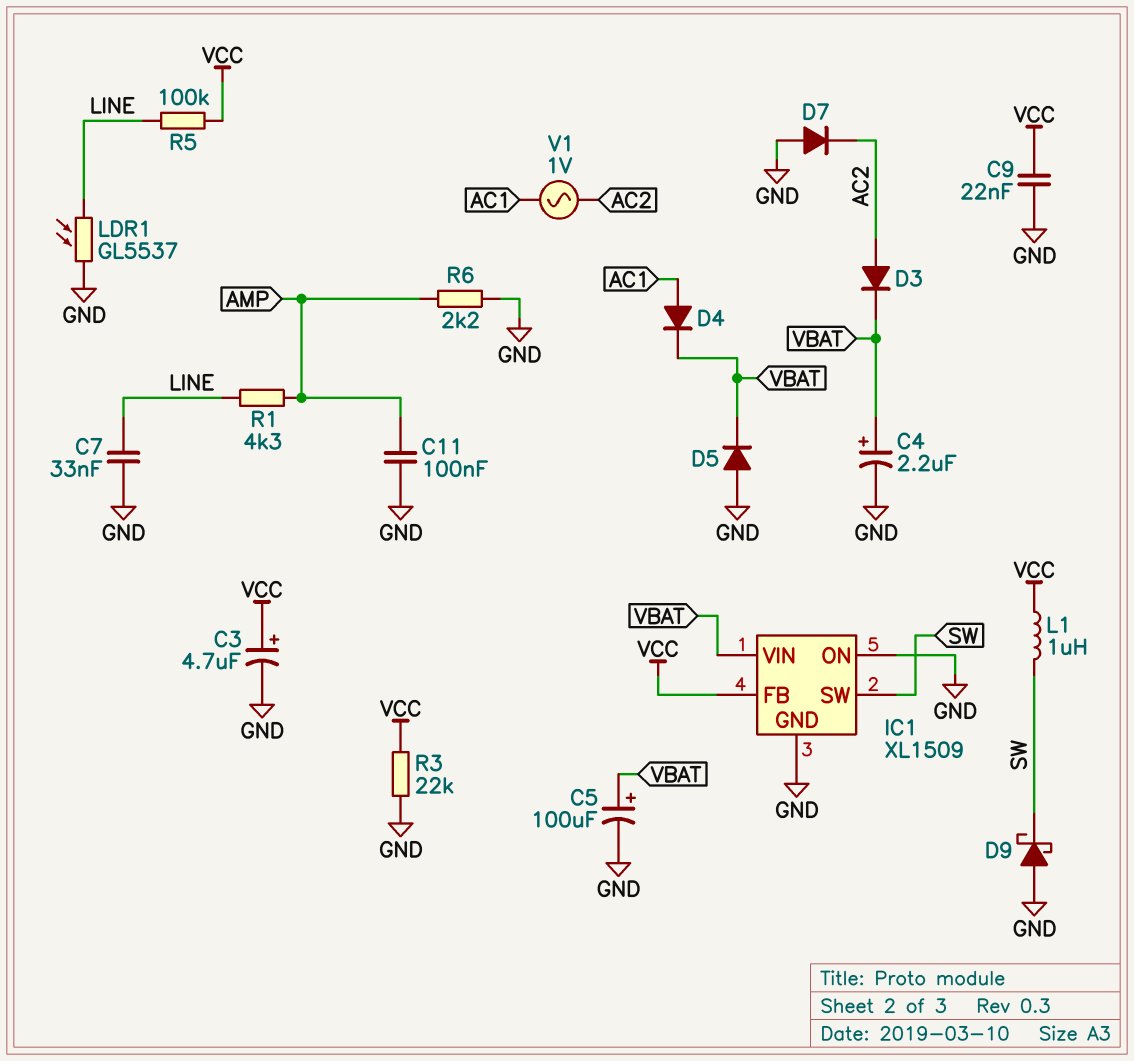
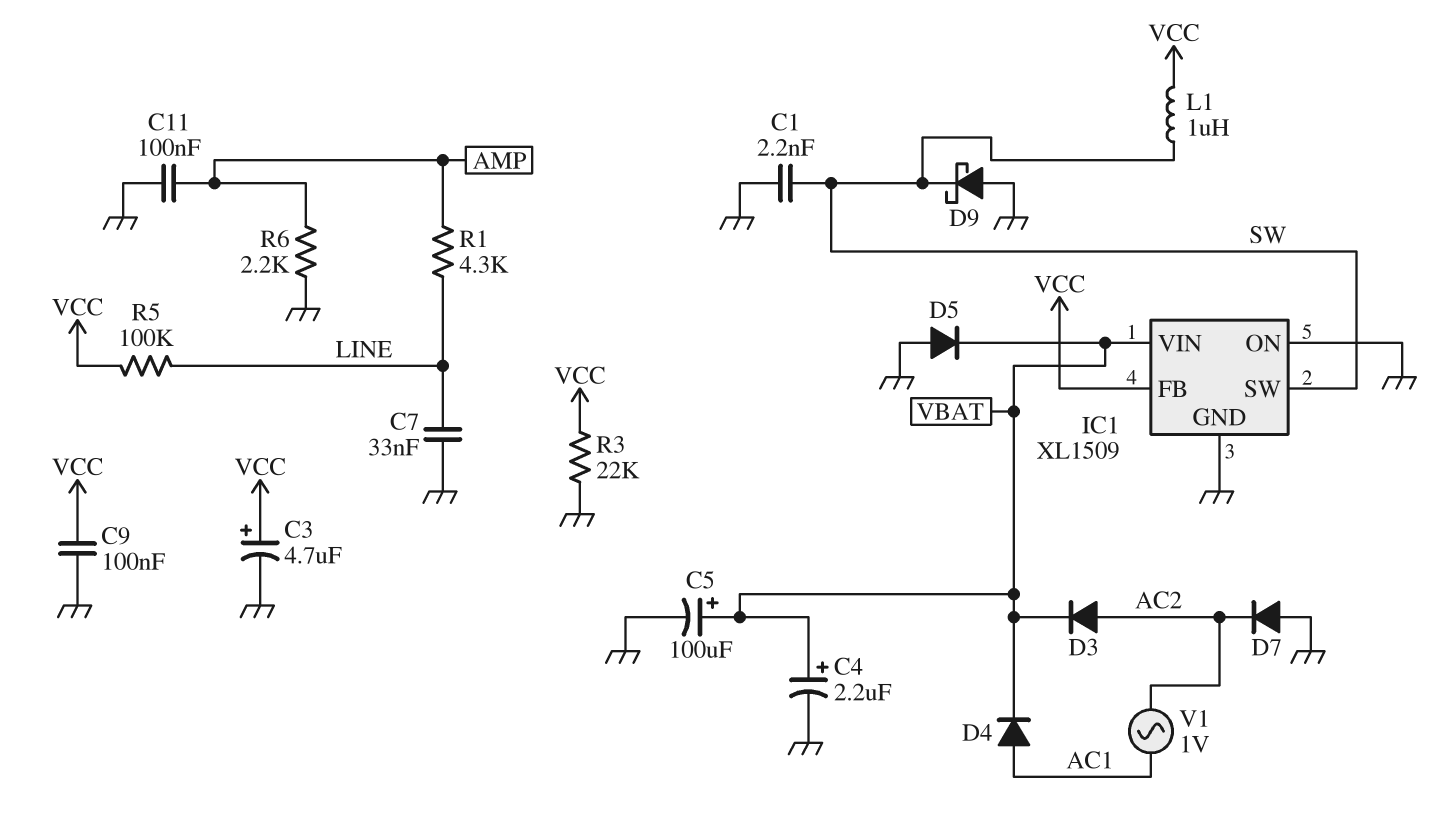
C1: none -> 2.2nF (GND, SW)
C9: 22nF (GND, VCC) -> 100nF (GND, VCC)
LDR1: GL5537 (GND, LINE) -> none

